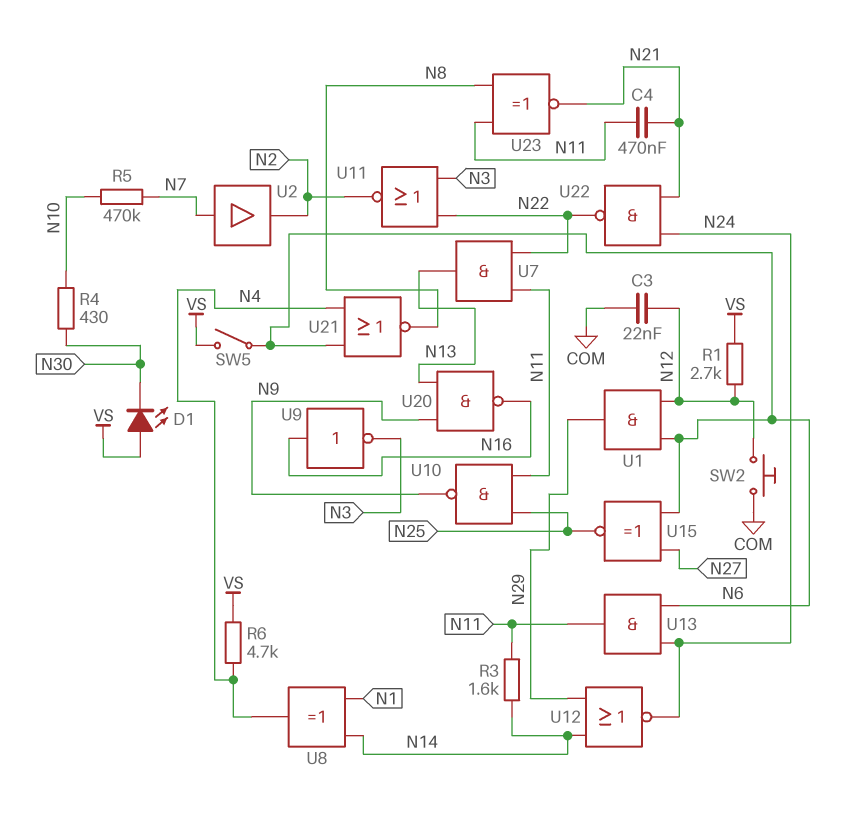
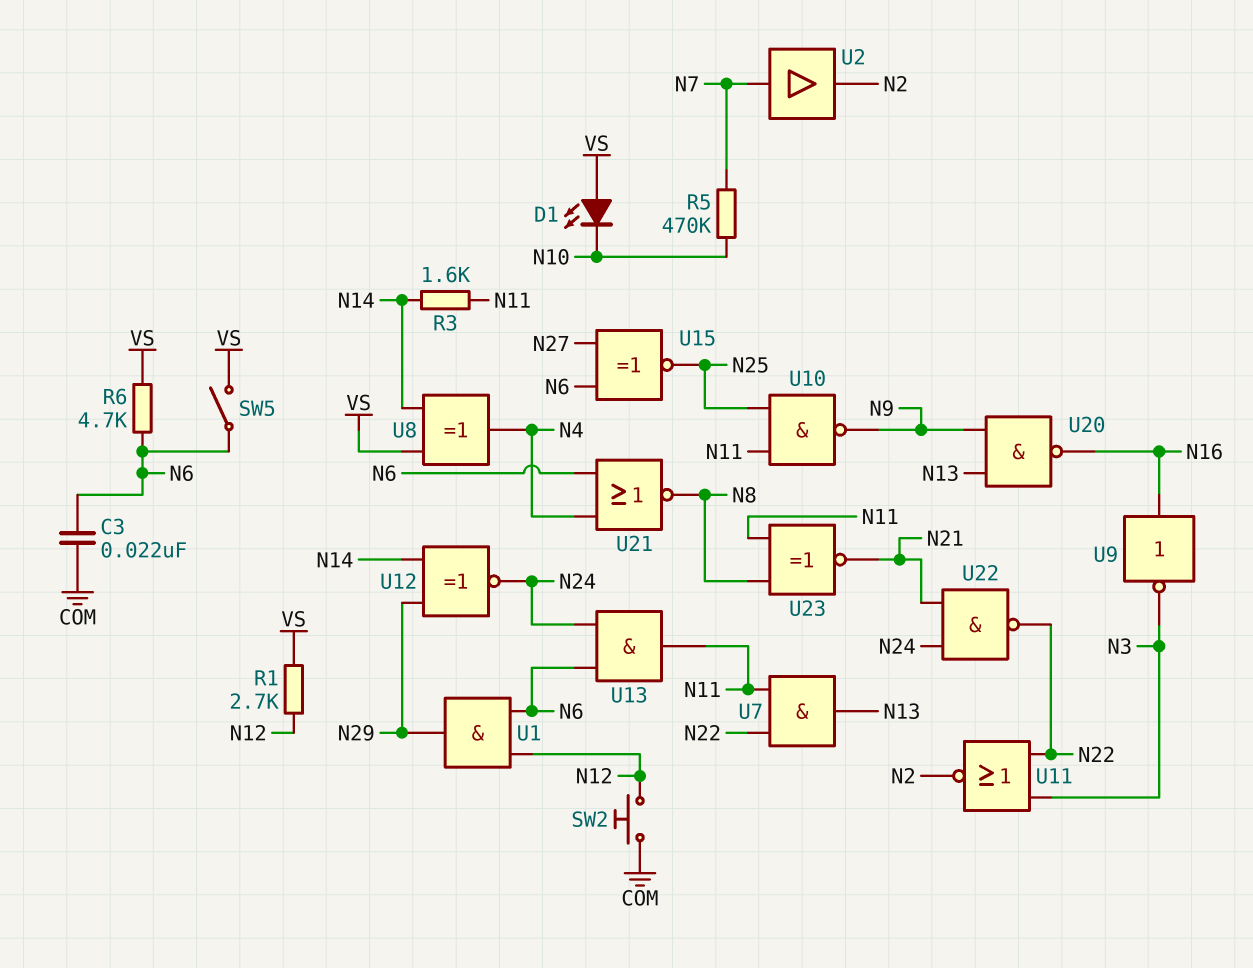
C3: 22nF (COM, N12) -> 22nF (COM, N6)
C4: 470nF (N11, N21) -> none
D1: LED (A VS, K N30) -> LED (A VS, K N10)
R4: 430 (N10, N30) -> none
R6: 4.7k (N4, VS) -> 4.7k (N6, VS)
U8: XOR (in N1, in N14, out N4) -> XOR (in N14, in VS, out N4)
U12: NOR (in N14, in N29, out N24) -> XNOR (in N14, in N29, out N24)

